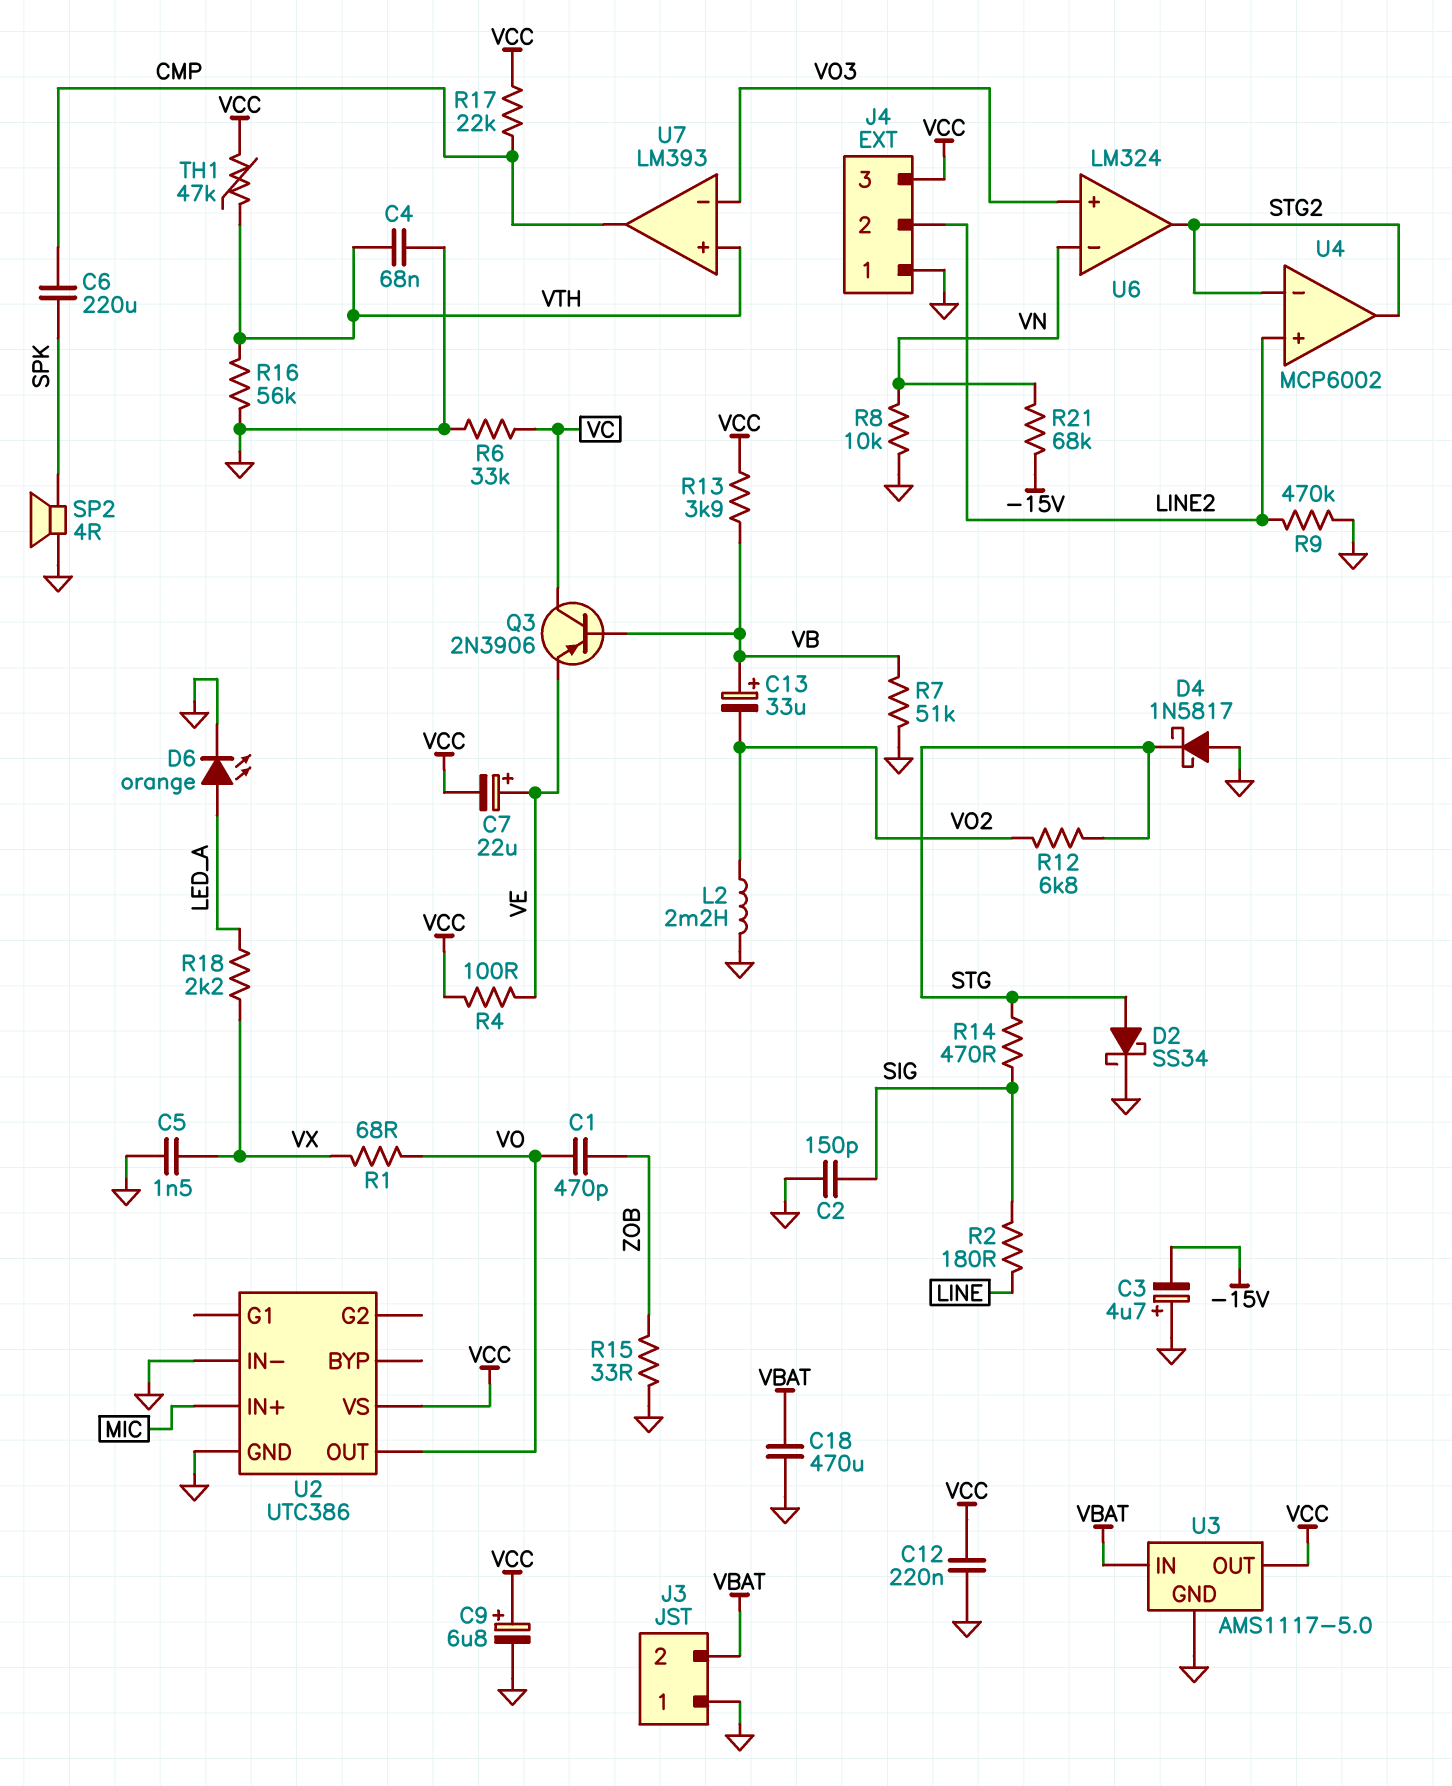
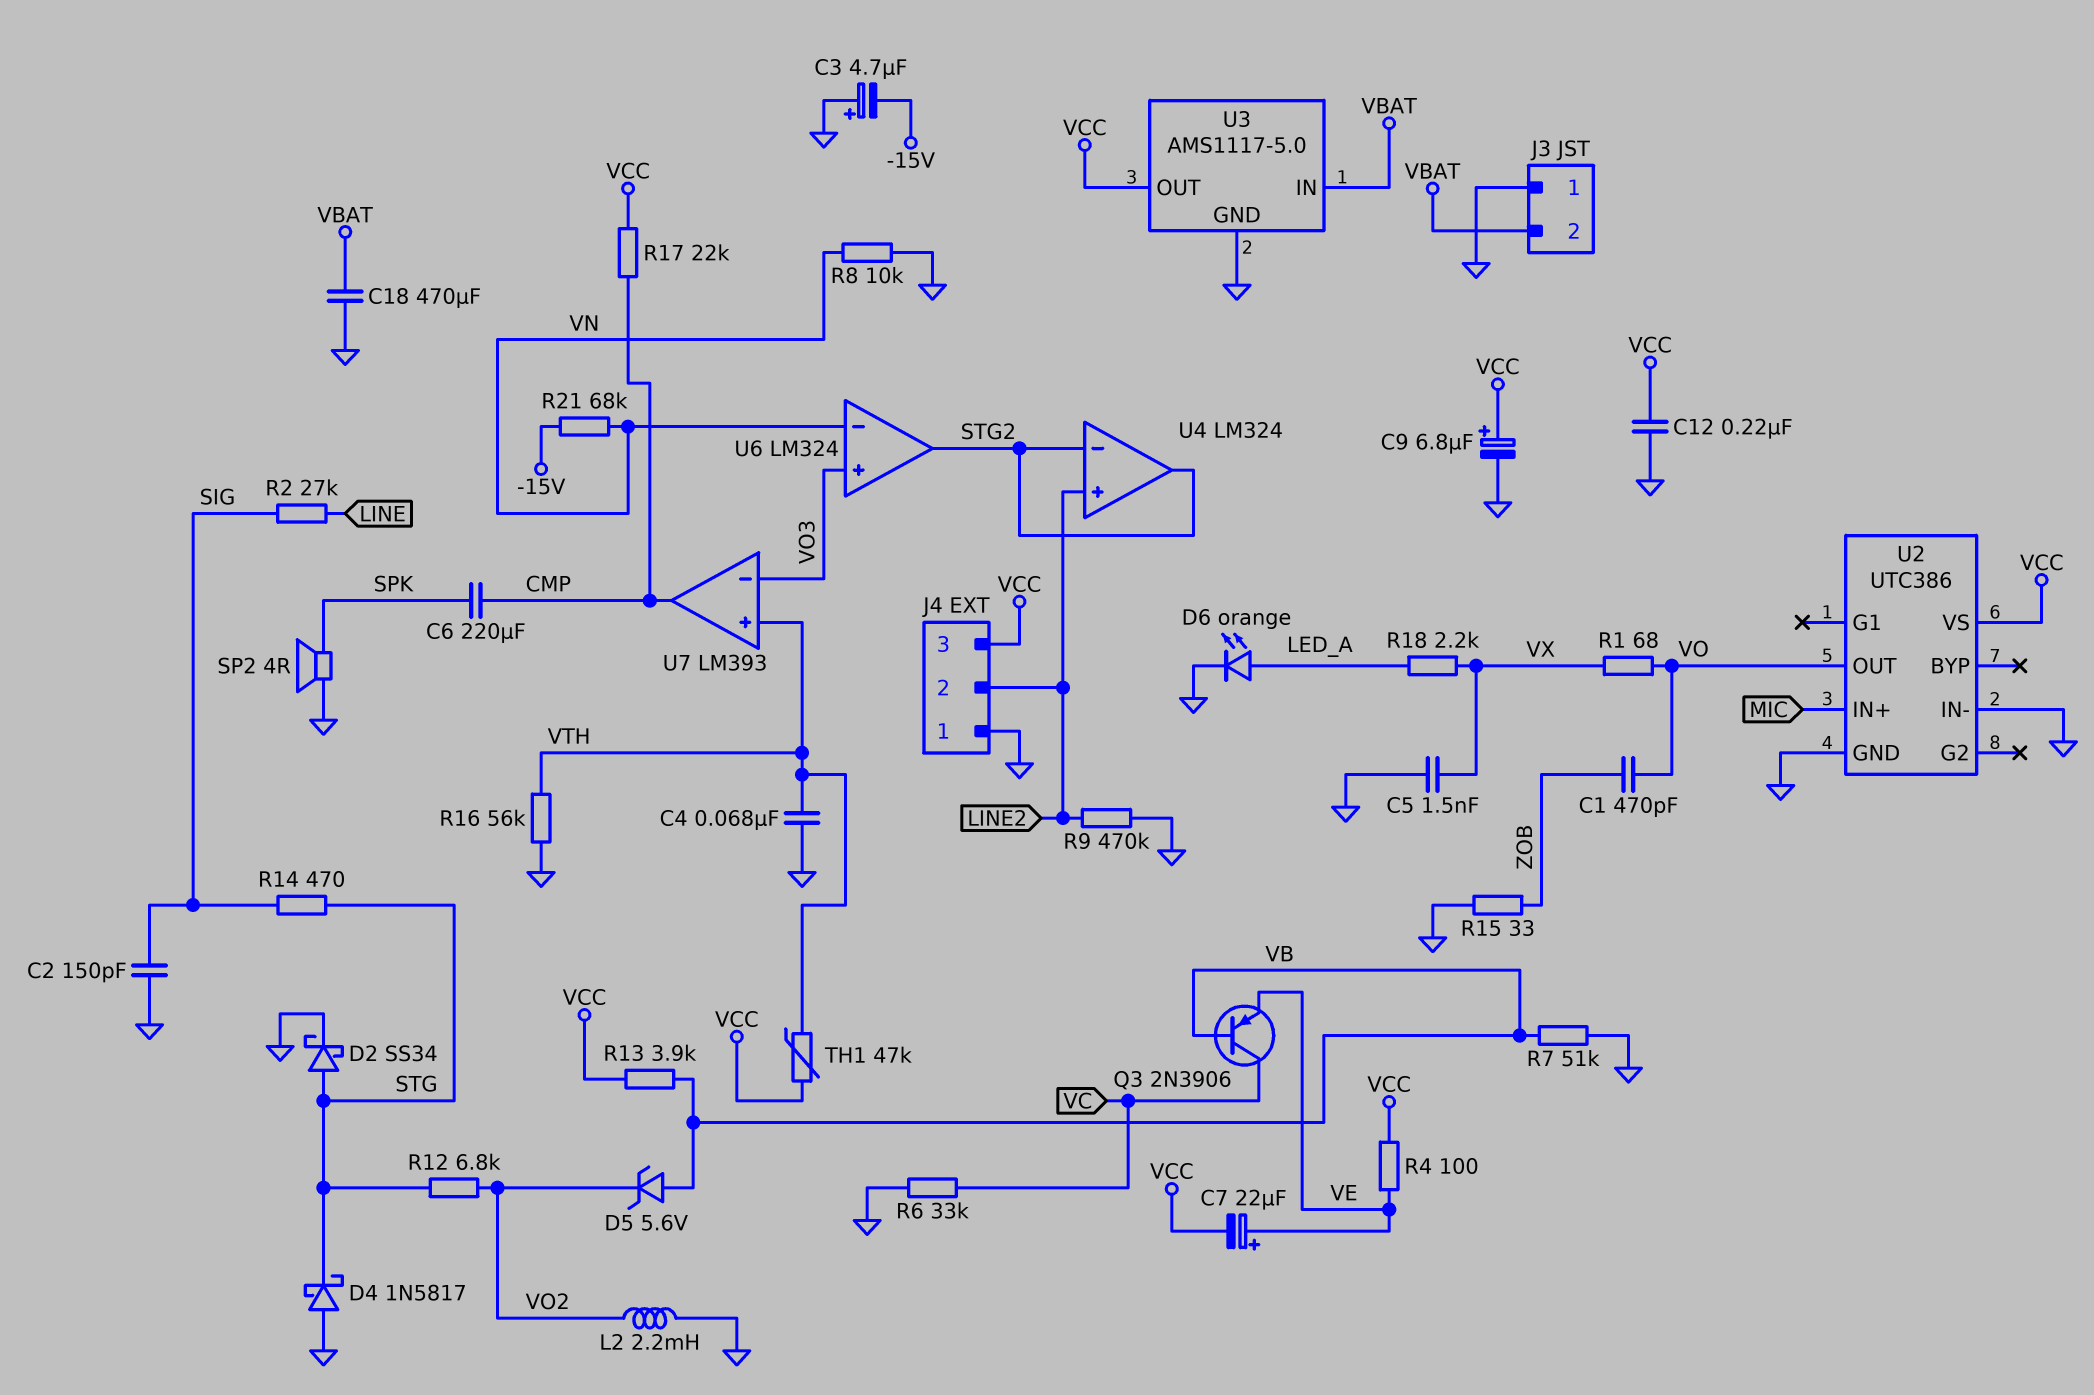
C13: 33uF (plus VB, minus VO2) -> none
D5: none -> zener 5.6V (A VB, K VO2)
R2: 180 (LINE, SIG) -> 27k (LINE, SIG)
U4: MCP6002 -> LM324

